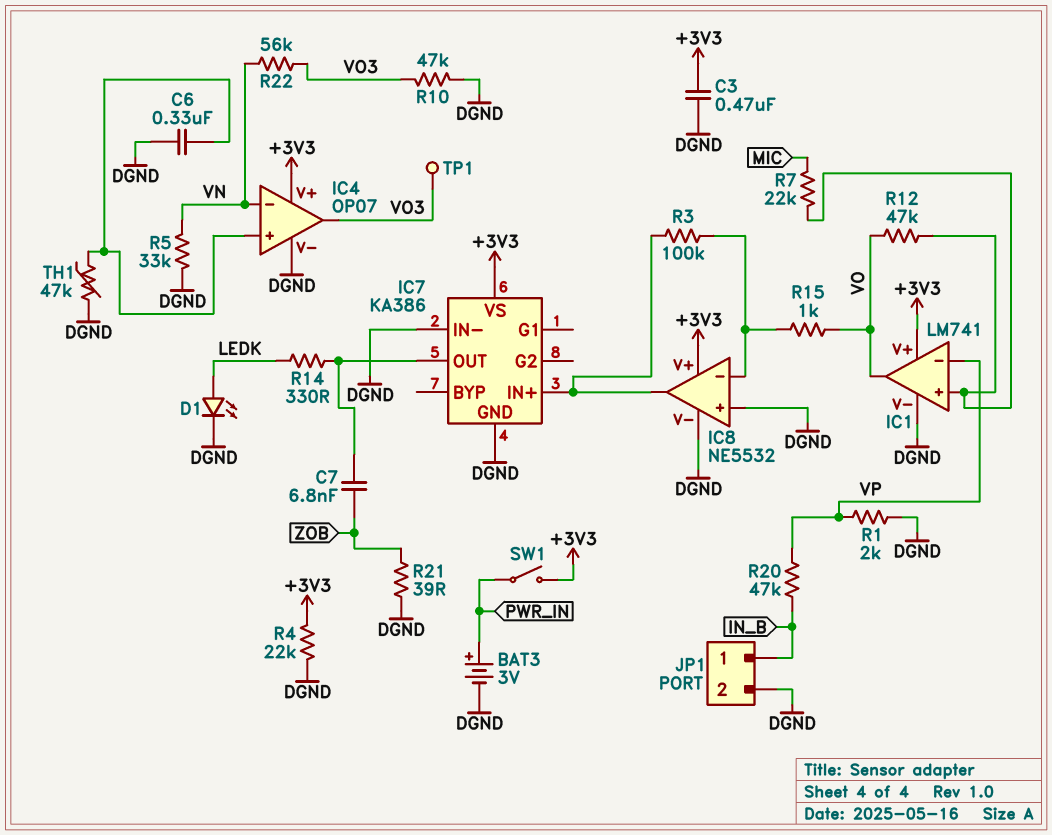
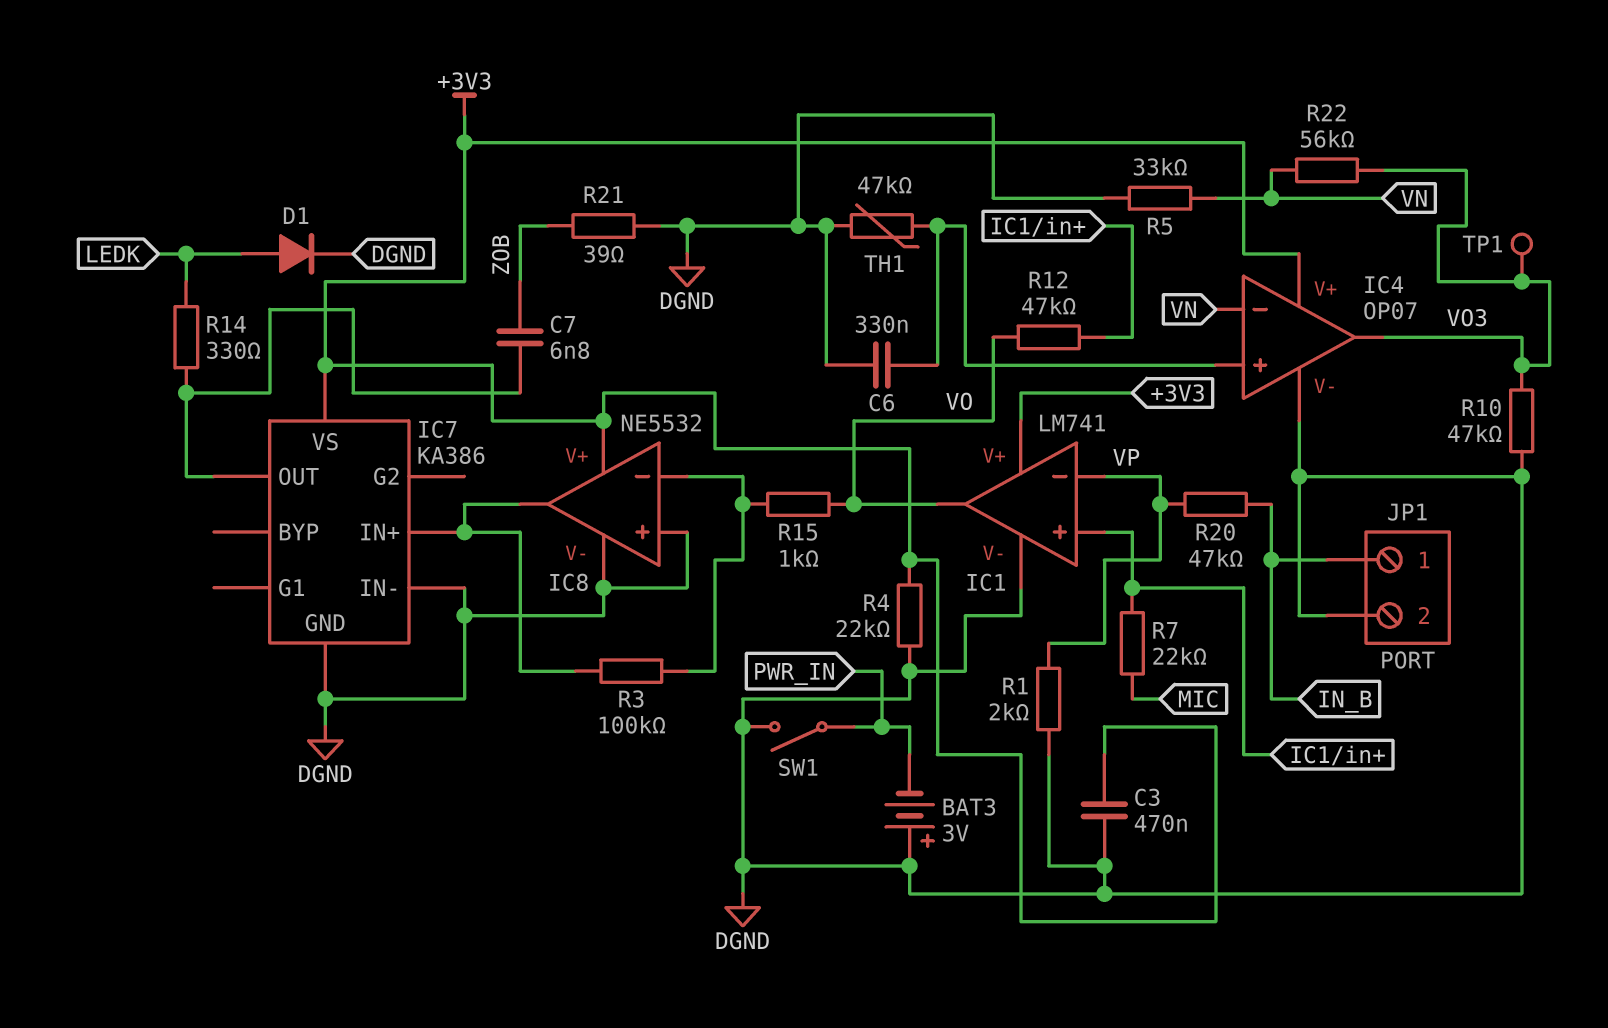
BAT3: 3V (plus PWR_IN, minus DGND) -> 3V (plus DGND, minus PWR_IN)
D1: LED (A LEDK, K DGND) -> diode (A LEDK, K DGND)
SW1: switch (+3V3, PWR_IN) -> switch (DGND, PWR_IN)

